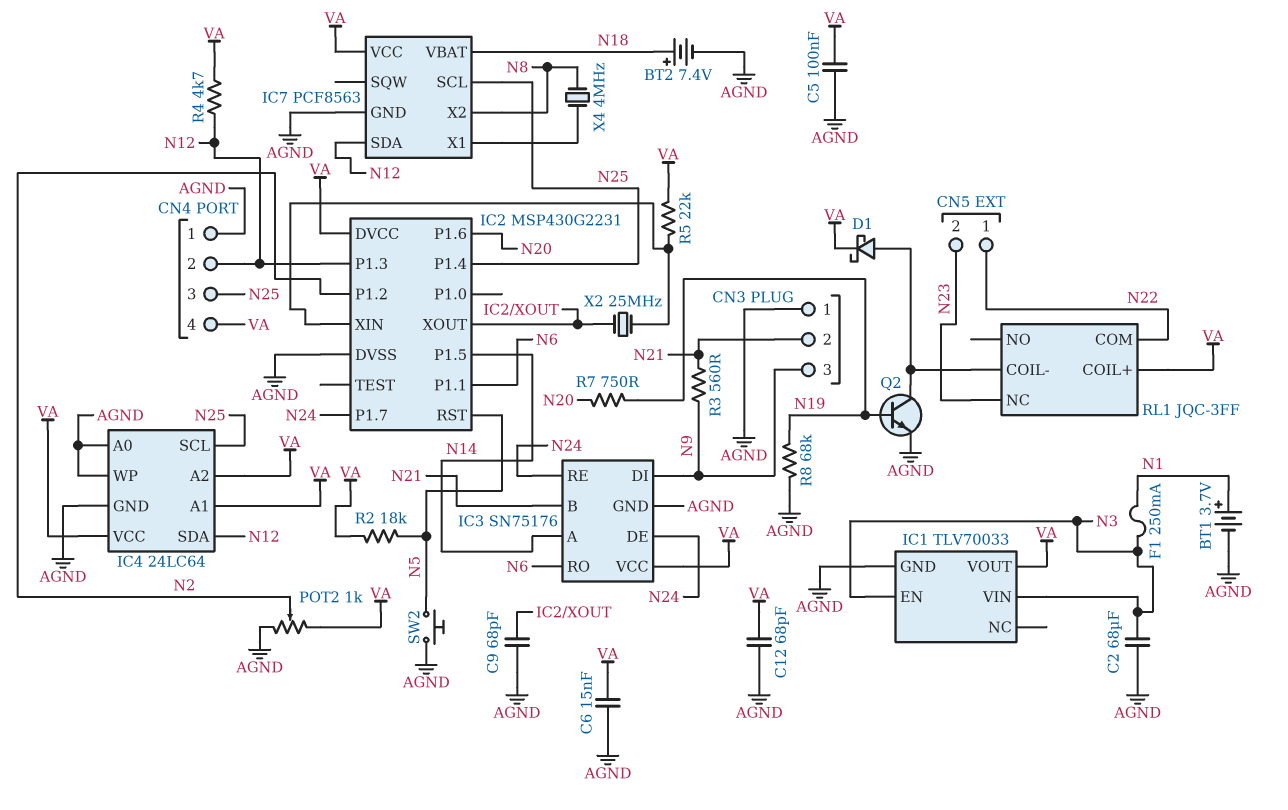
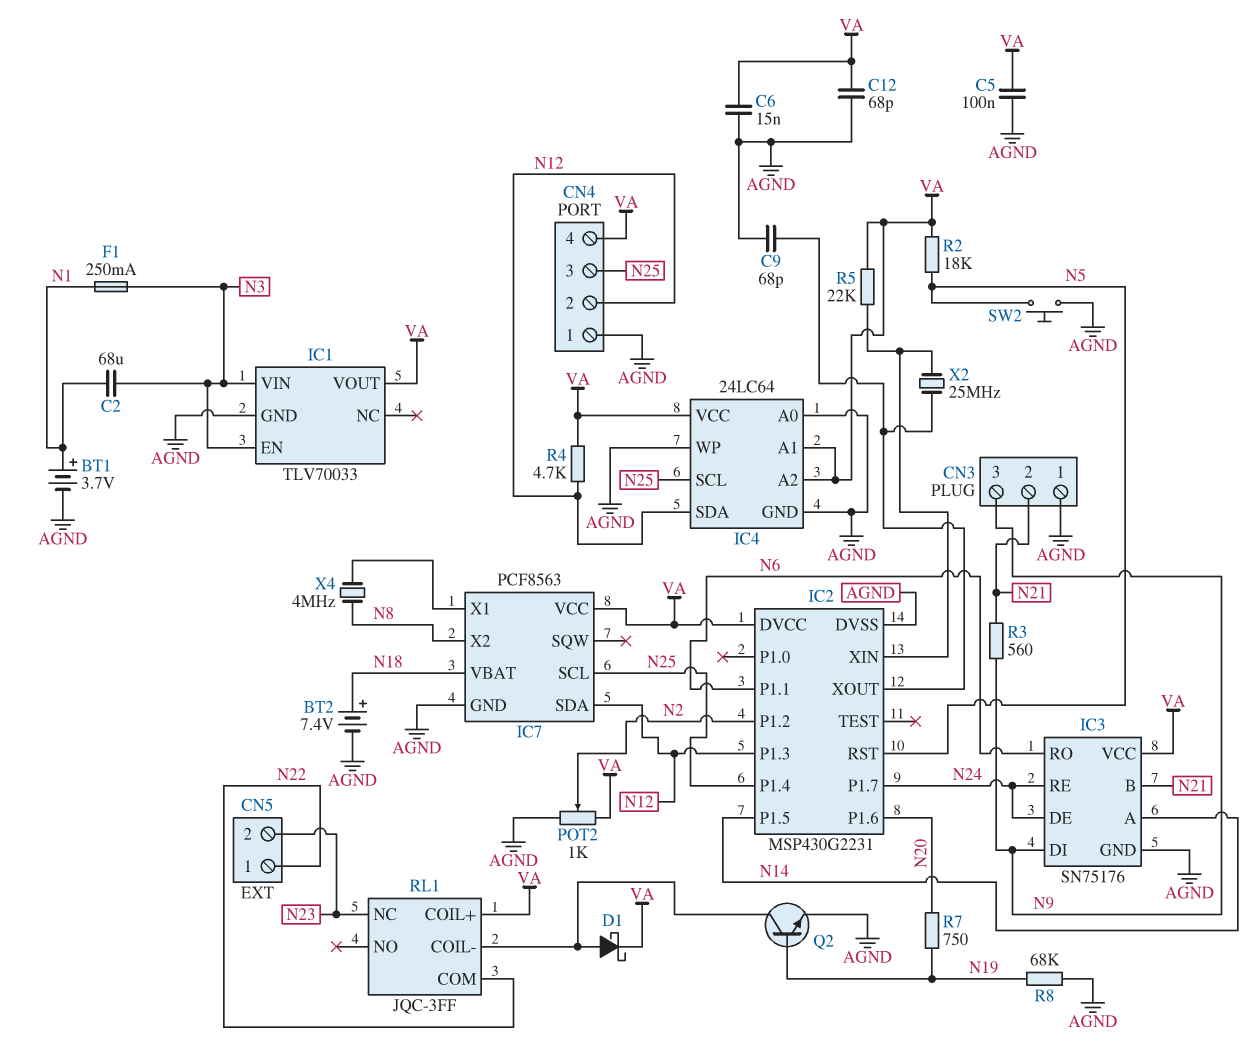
C2: 68uF (AGND, N3) -> 68uF (N1, N3)

